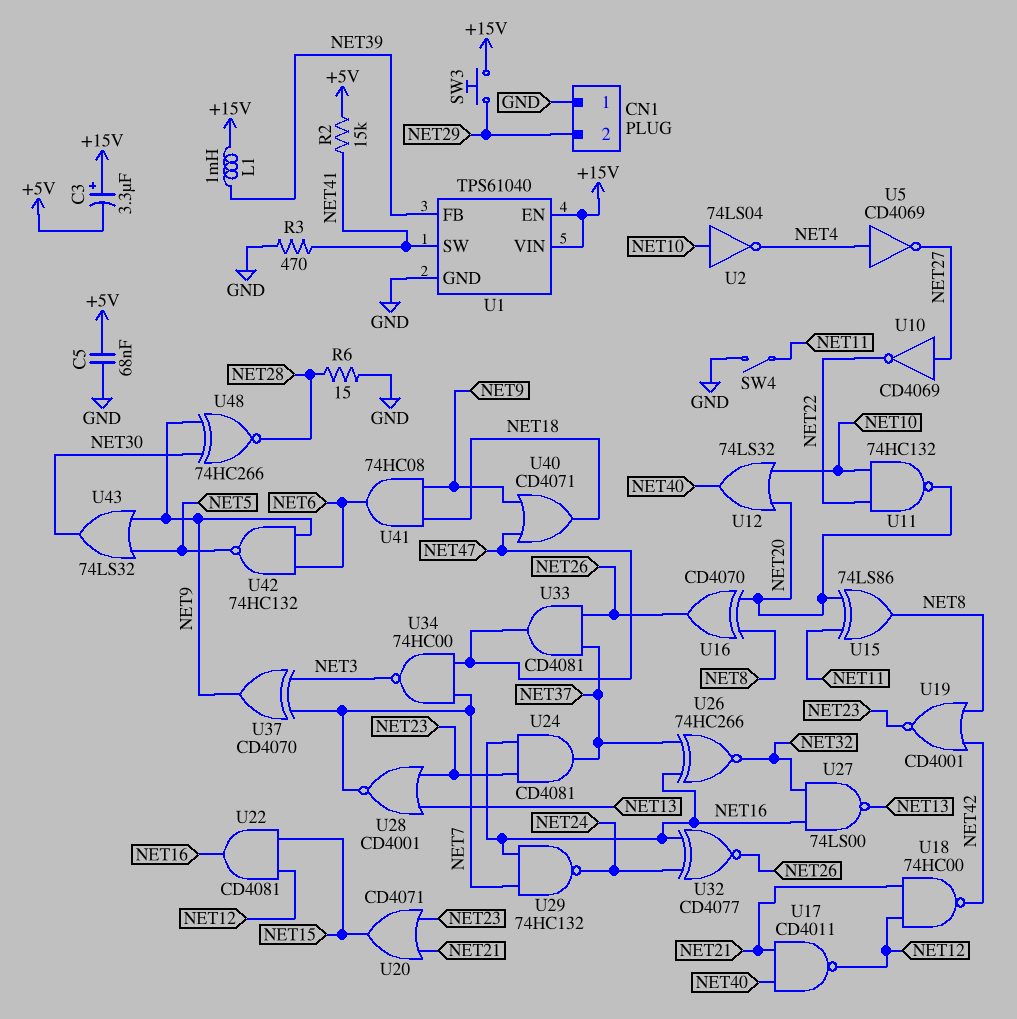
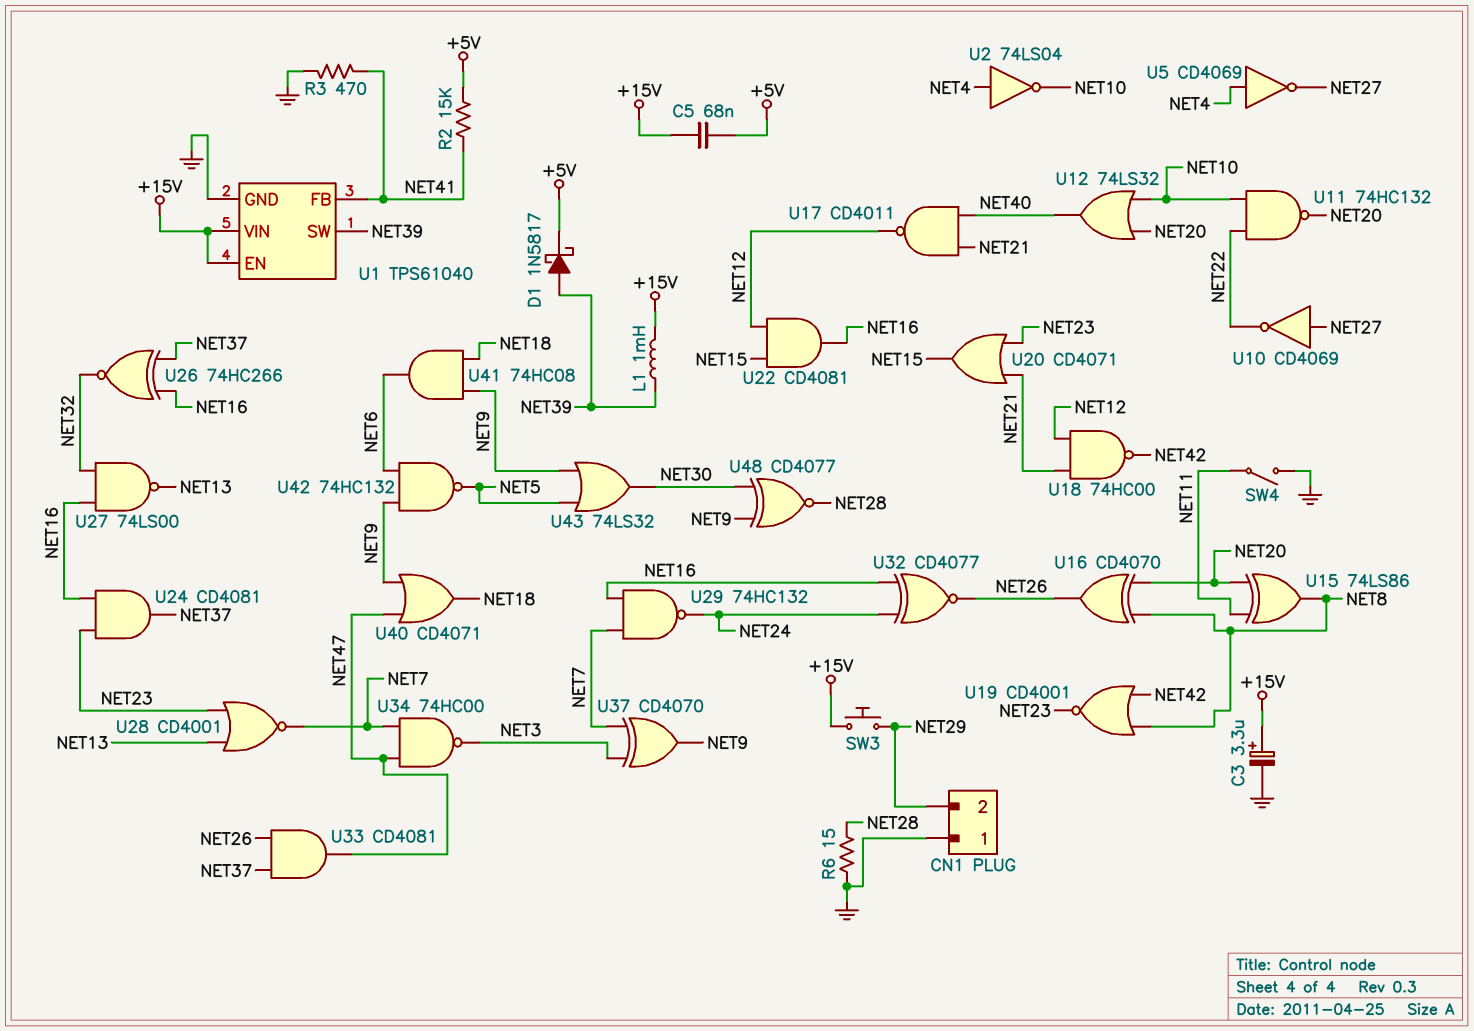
C3: 3.3uF (plus +15V, minus +5V) -> 3.3uF (plus +15V, minus GND)
C5: 68nF (+5V, GND) -> 68nF (+5V, +15V)
D1: none -> schottky 1N5817 (A NET39, K +5V)
U1 pin FB: NET39 -> NET41
U1 pin SW: NET41 -> NET39
U2: NOT 74LS04 (in NET10, out NET4) -> NOT 74LS04 (in NET4, out NET10)
U48: XNOR 74HC266 (in NET9, in NET30, out NET28) -> XNOR CD4077 (in NET9, in NET30, out NET28)

